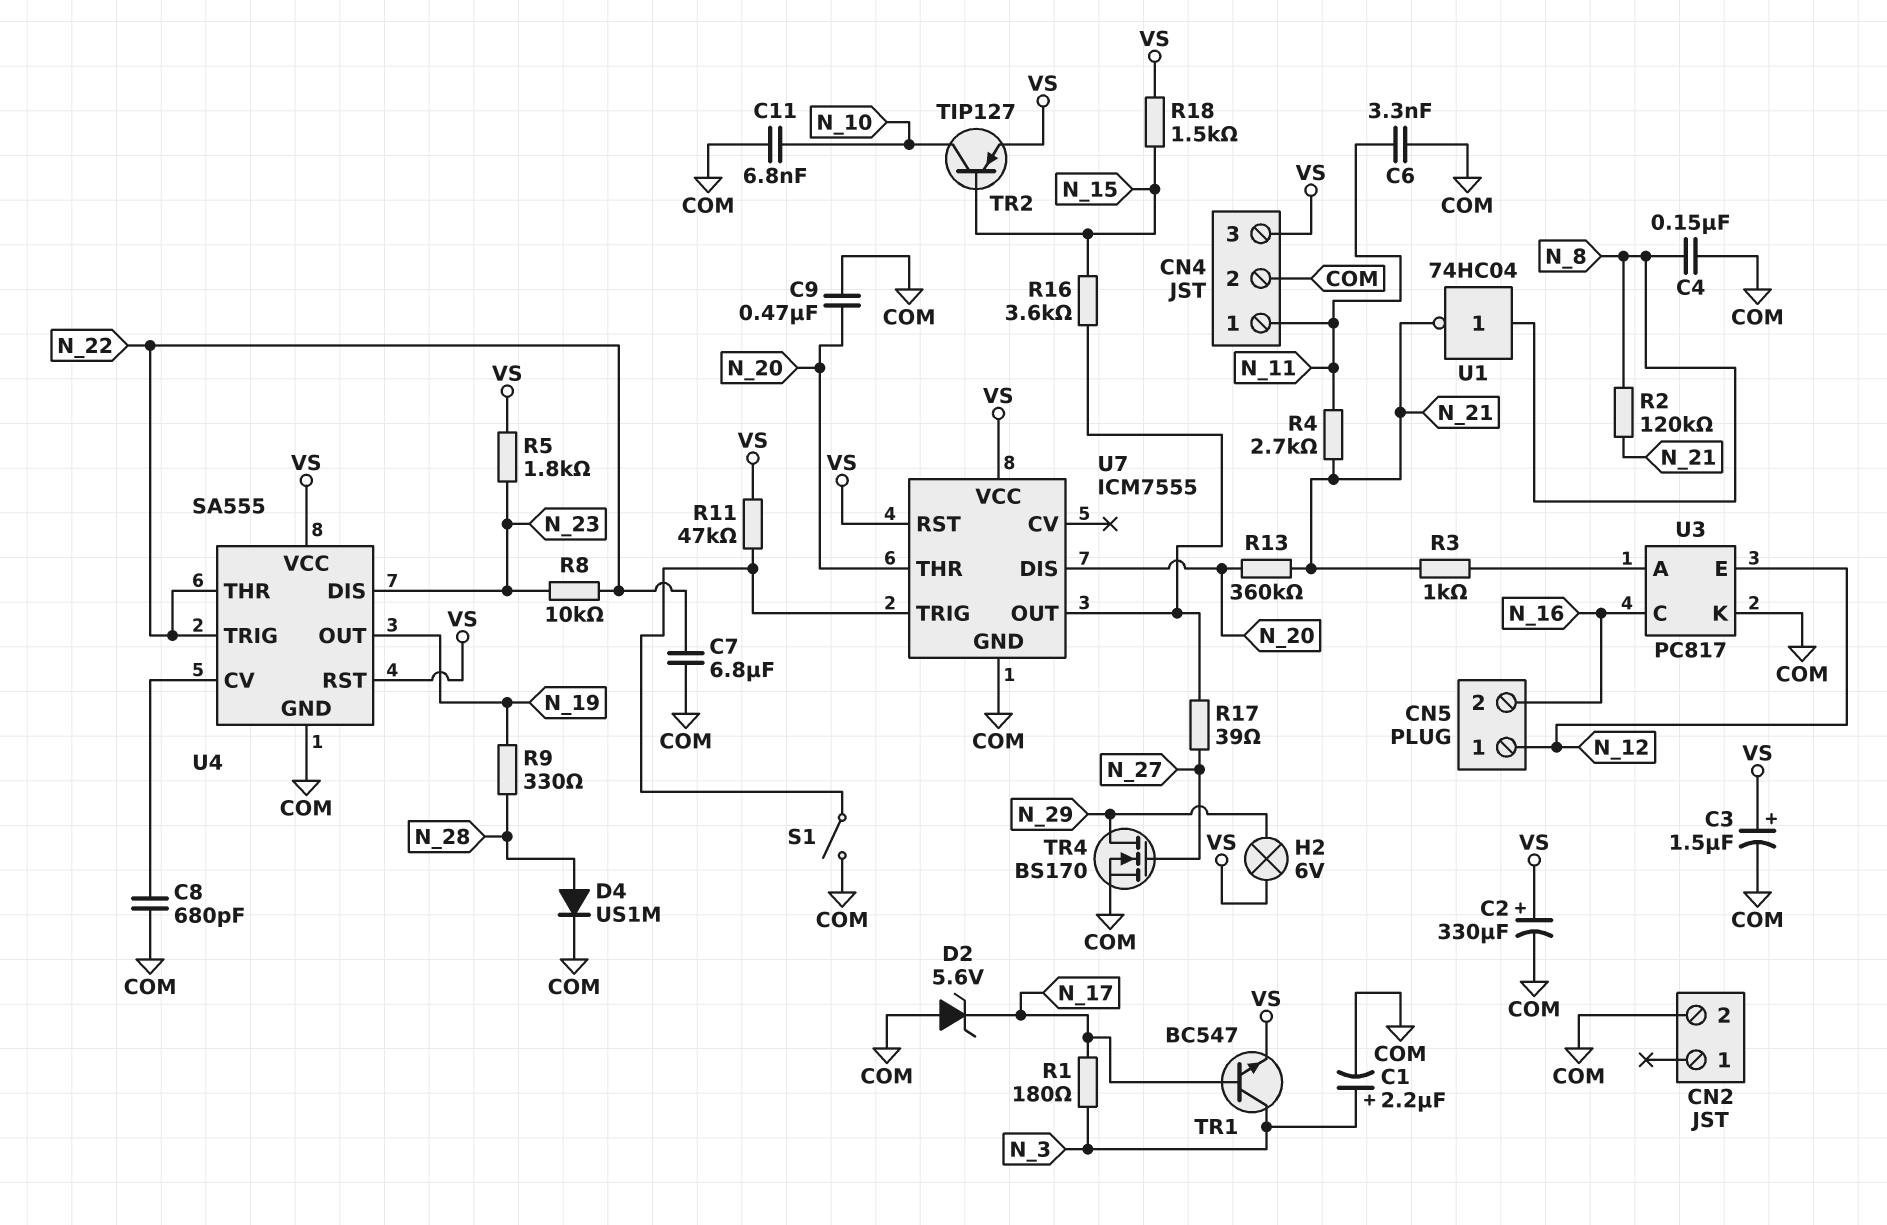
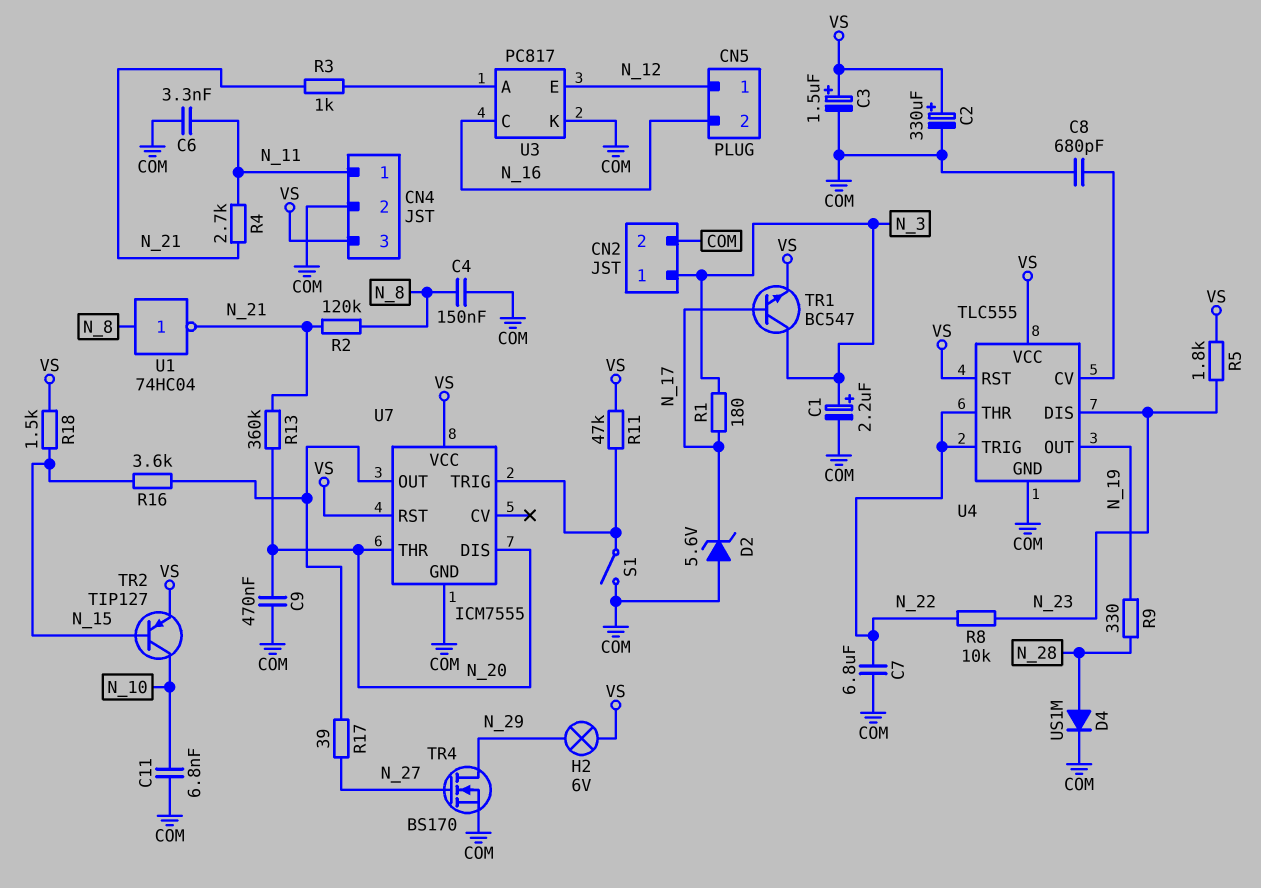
CN2 pin 1: none -> N_3
U4: SA555 -> TLC555

